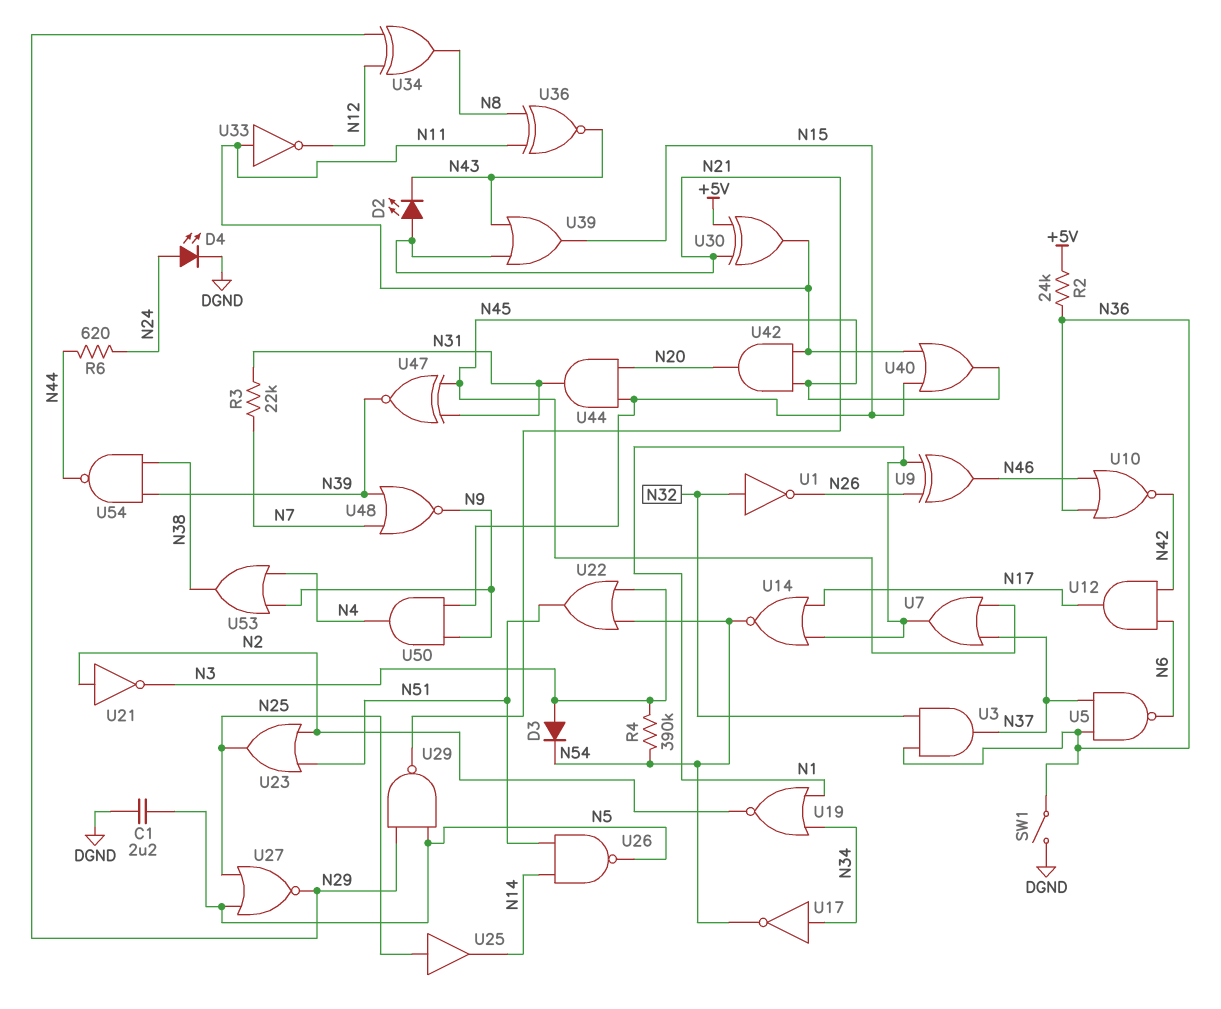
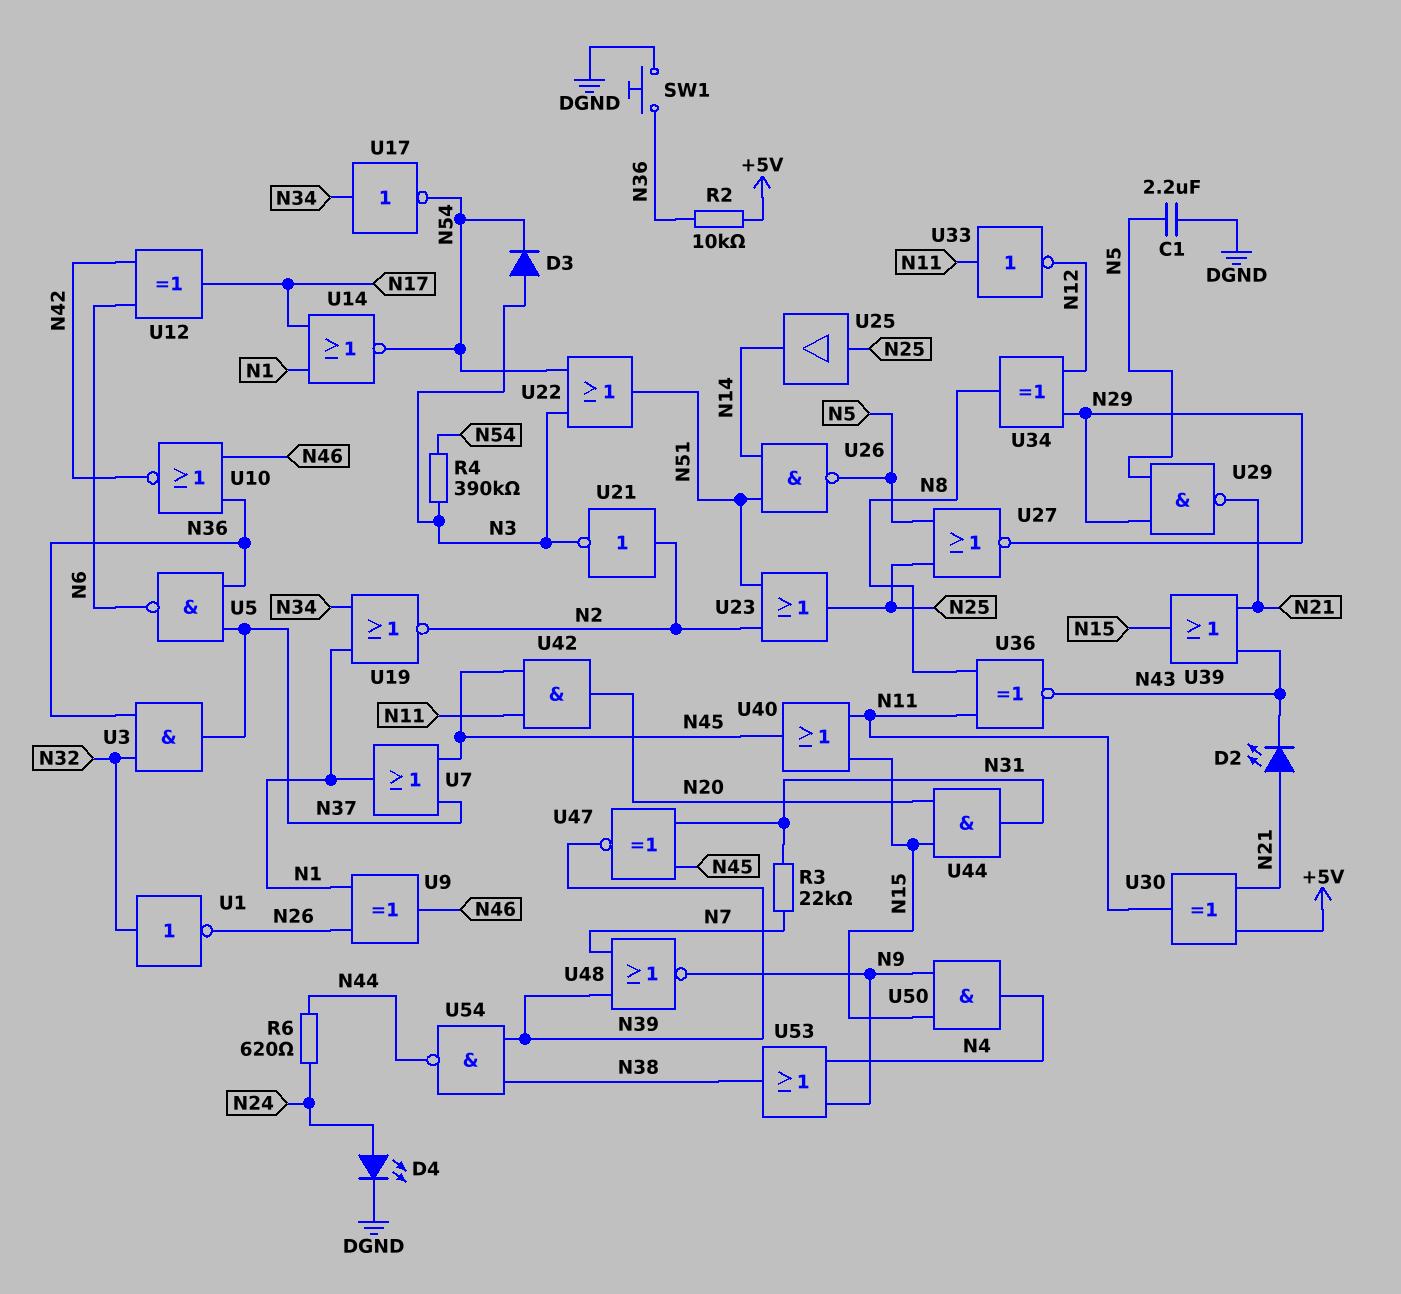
R2: 24k (+5V, N36) -> 10k (+5V, N36)
SW1: switch (DGND, N36) -> button (DGND, N36)
U12: AND (in N6, in N42, out N17) -> XOR (in N6, in N42, out N17)

